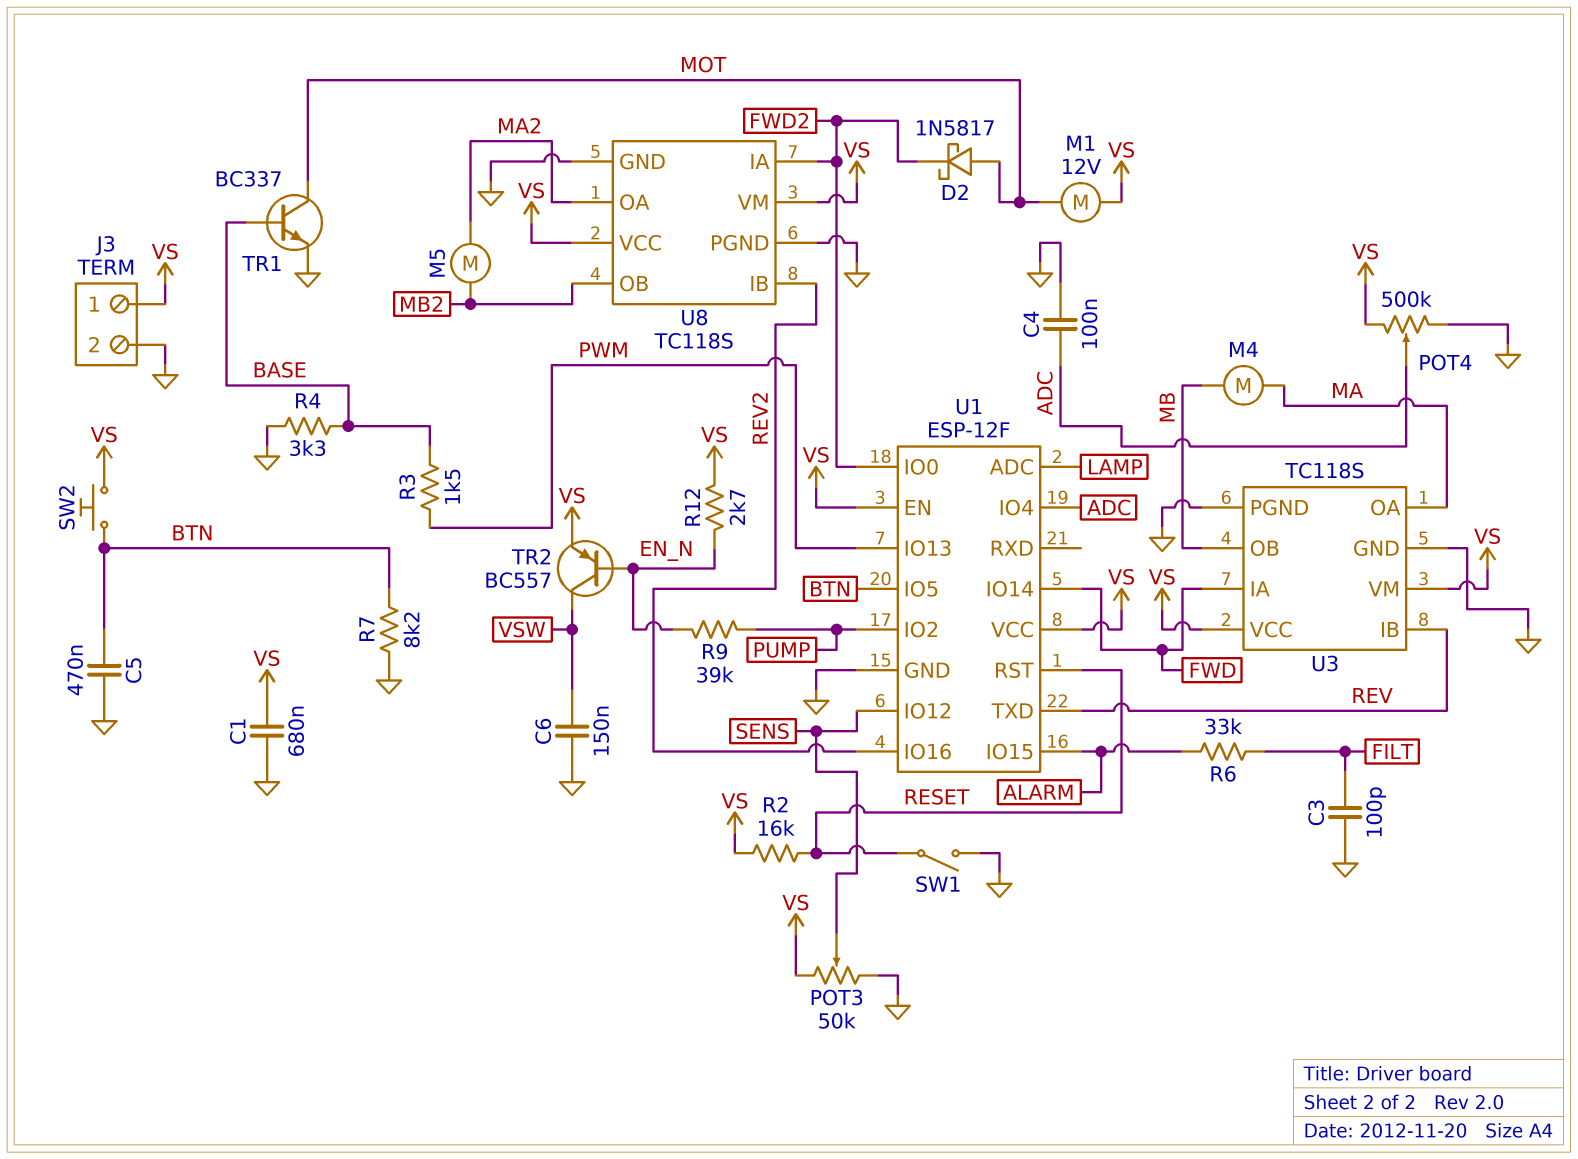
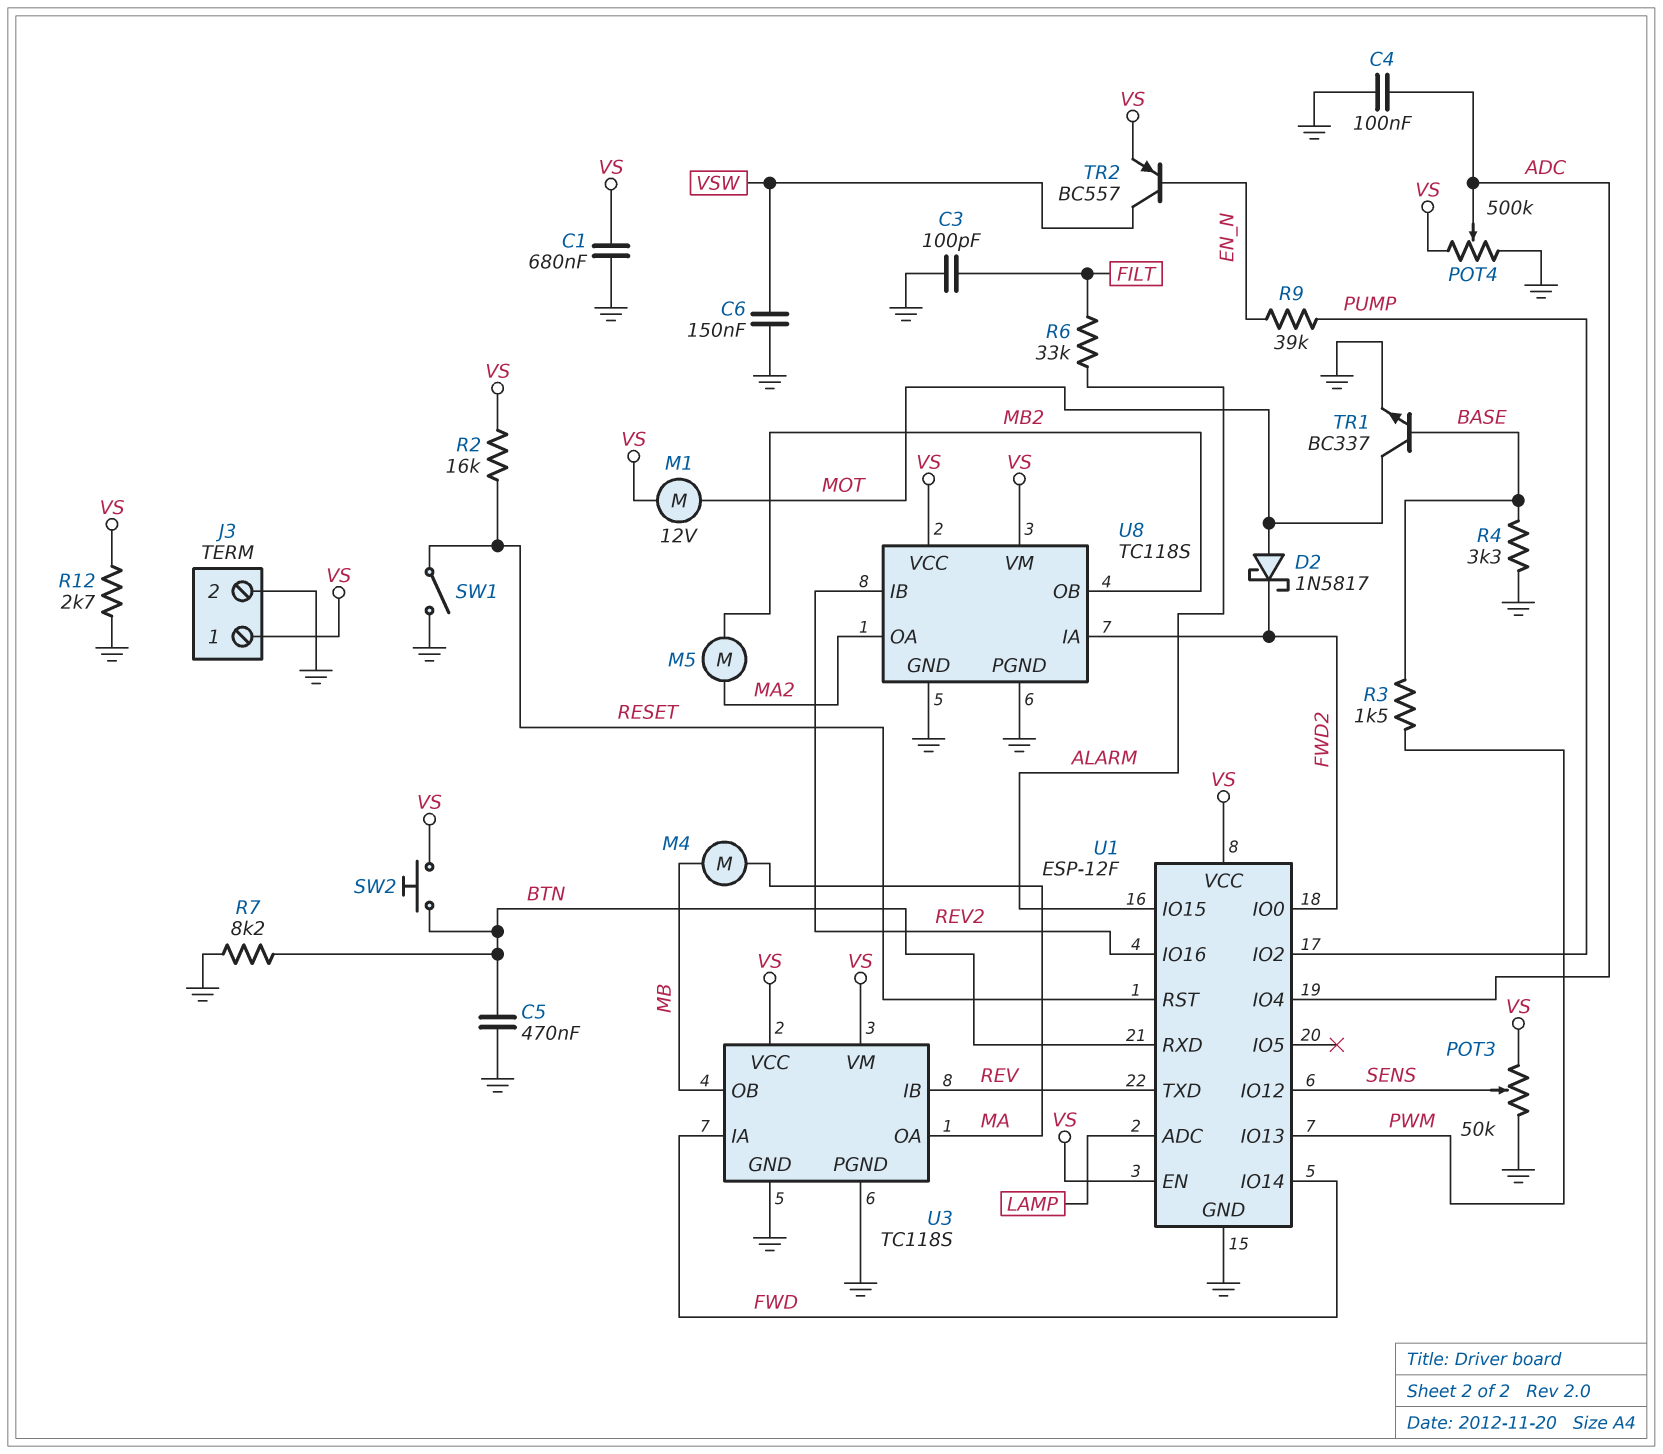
R12: 2.7k (EN_N, VS) -> 2.7k (GND, VS)
U1 pin IO5: BTN -> none
U1 pin RXD: none -> BTN

